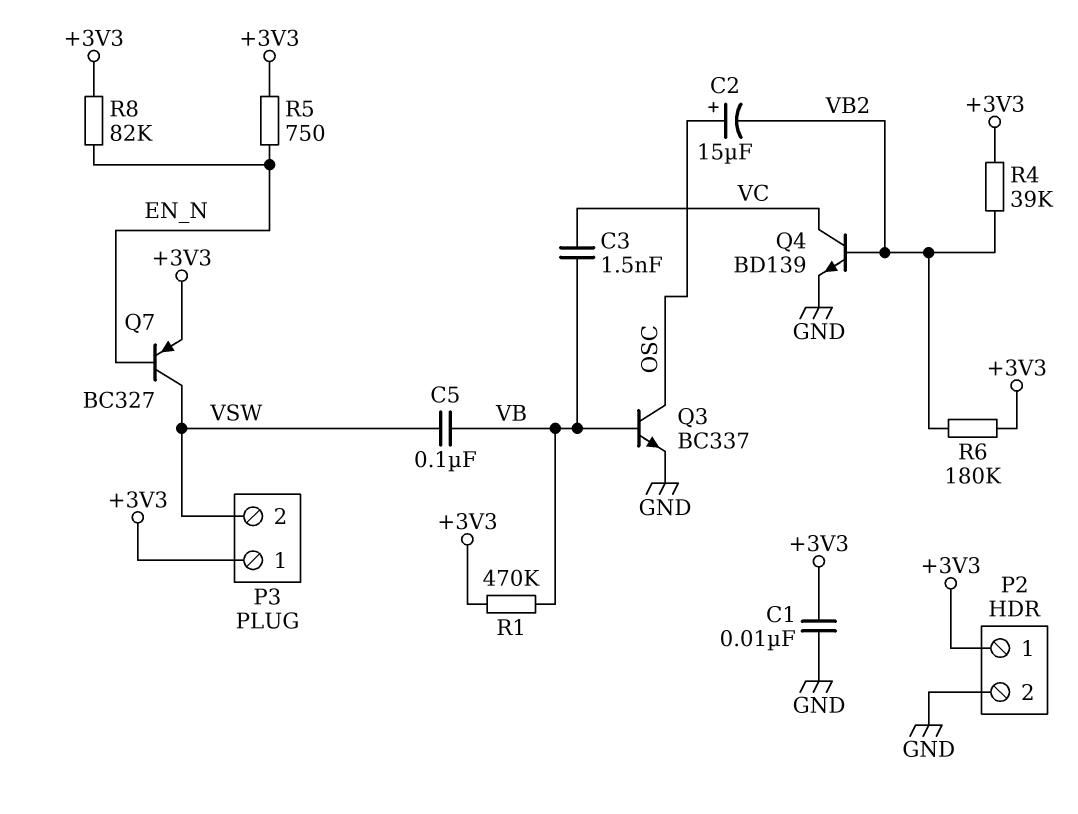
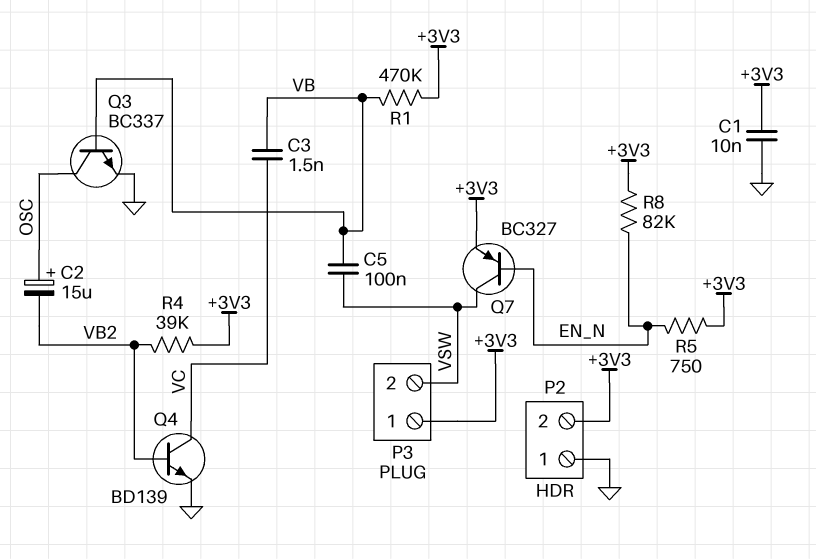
P2 pin 1: +3V3 -> GND
P2 pin 2: GND -> +3V3
R6: 180k (+3V3, VB2) -> none

